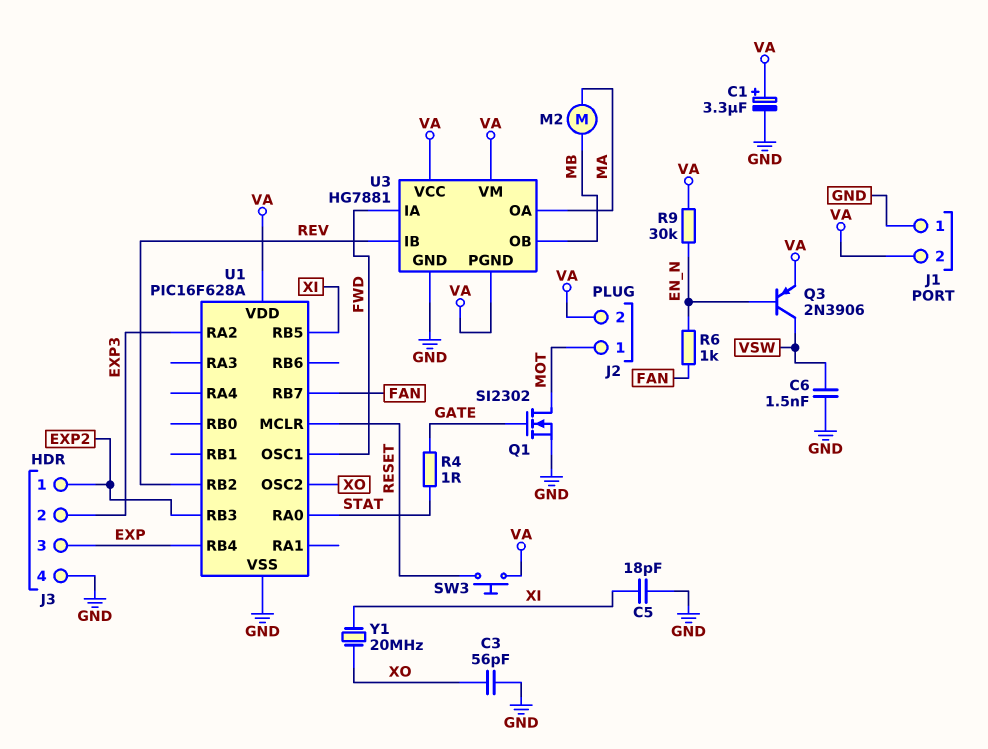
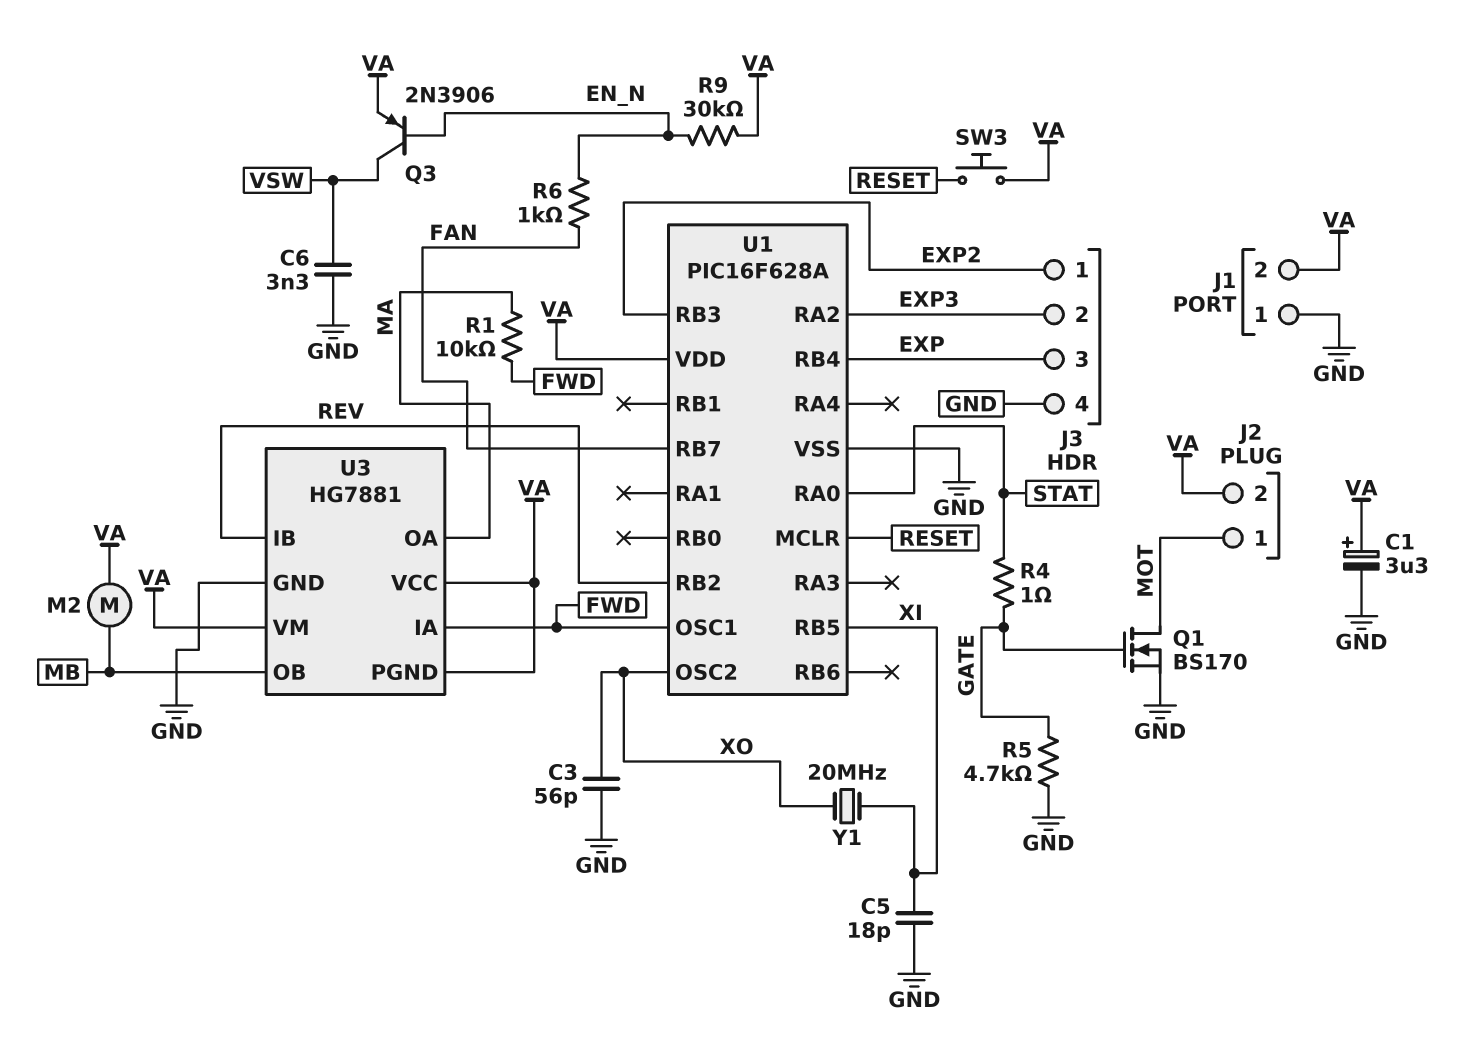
C6: 1.5nF (GND, VSW) -> 3.3nF (GND, VSW)
M2: motor (MA, MB) -> motor (MB, VA)
Q1: NMOS SI2302 (G GATE, D MOT, S GND) -> NMOS BS170 (G GATE, D MOT, S GND)
R1: none -> 10k (FWD, MA)
R5: none -> 4.7k (GATE, GND)

